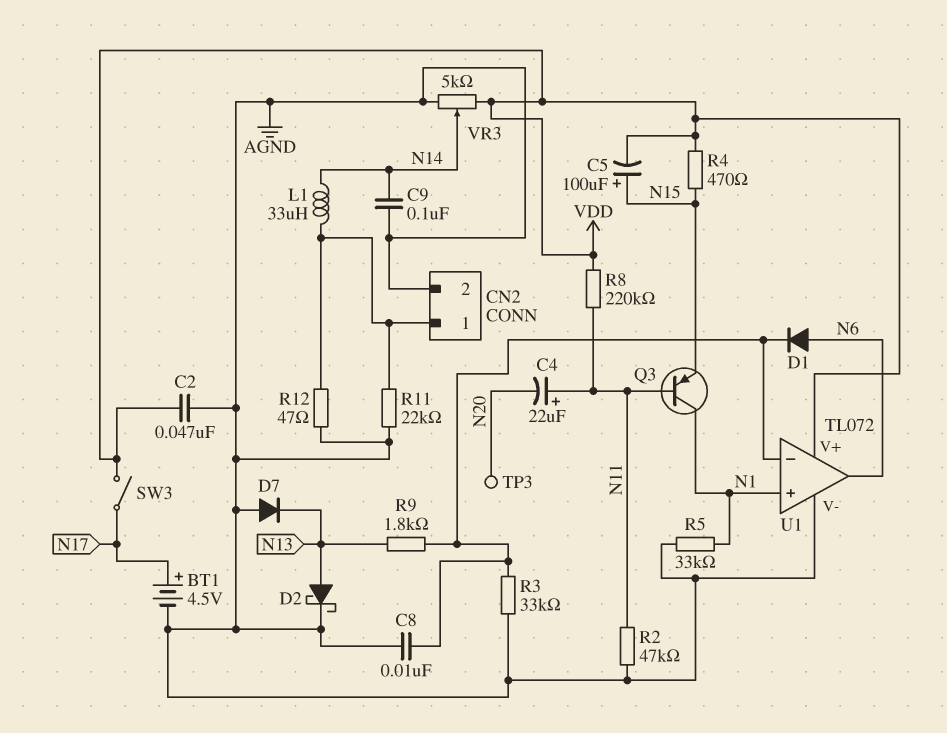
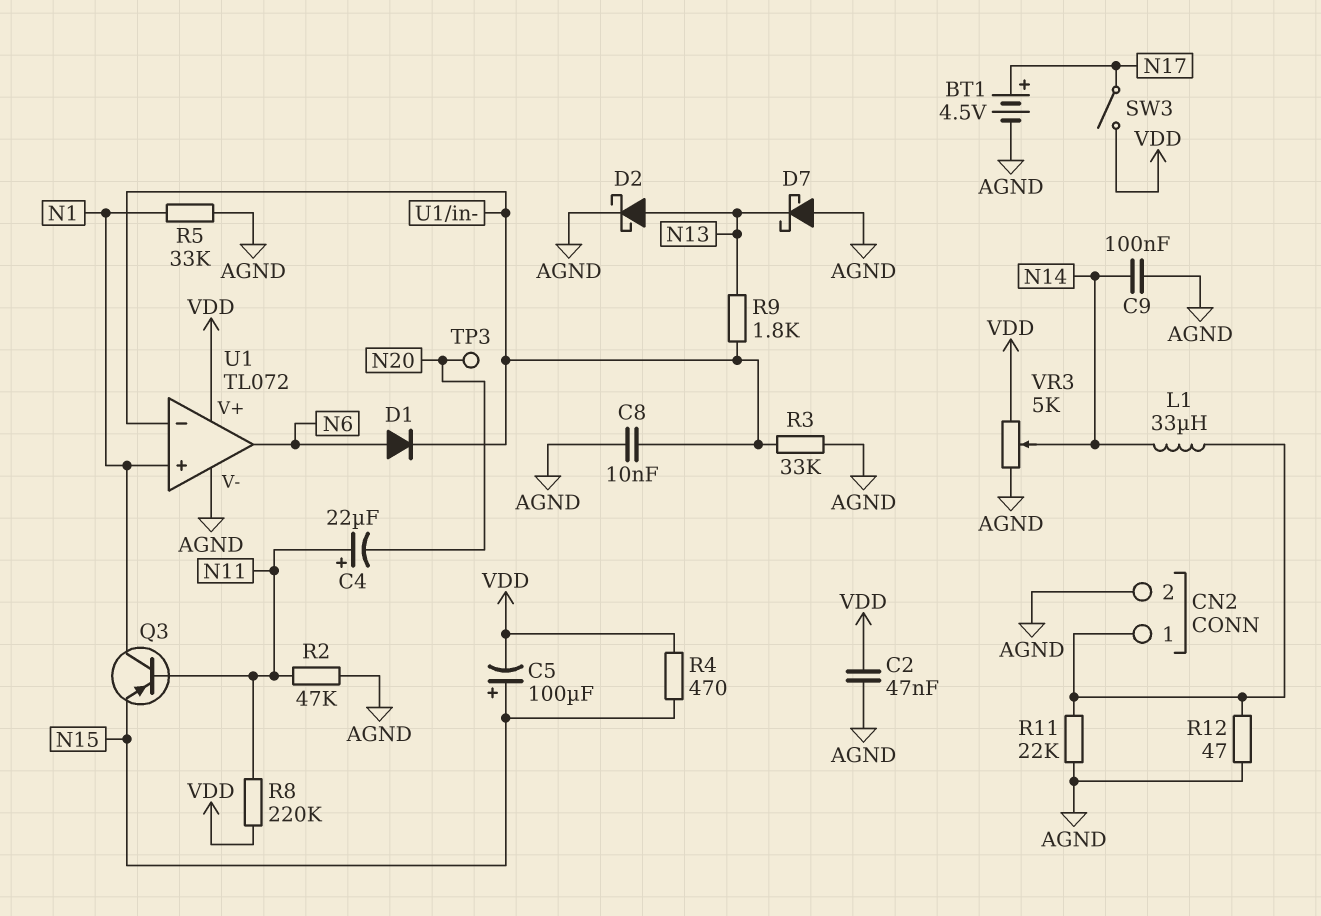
D7: diode (A AGND, K N13) -> schottky (A AGND, K N13)

